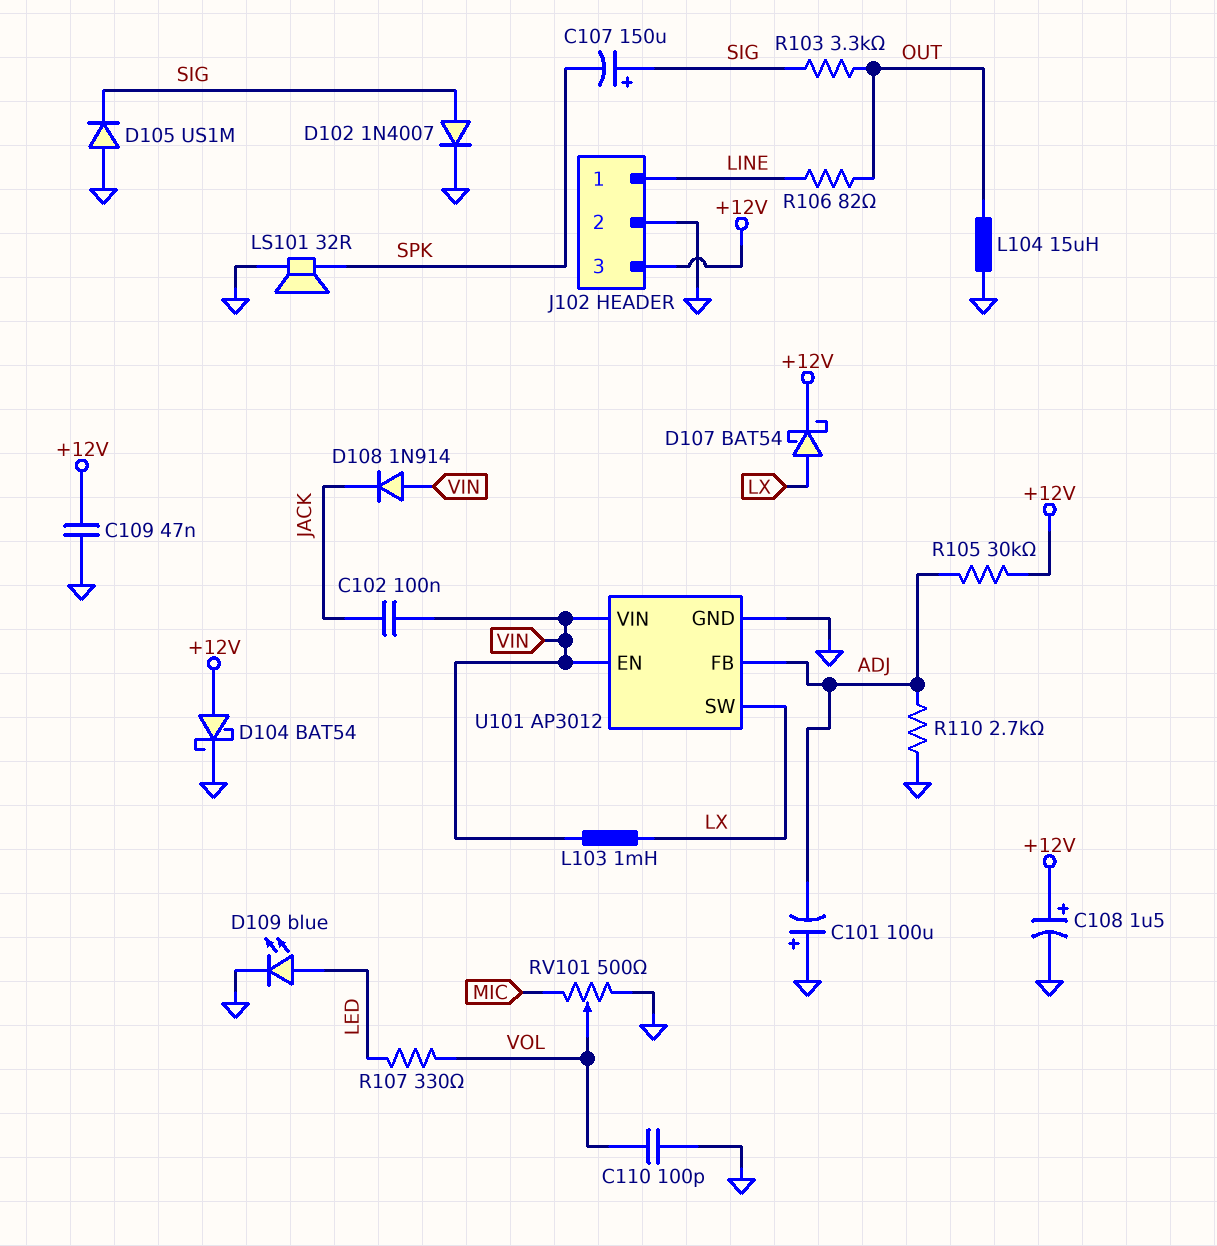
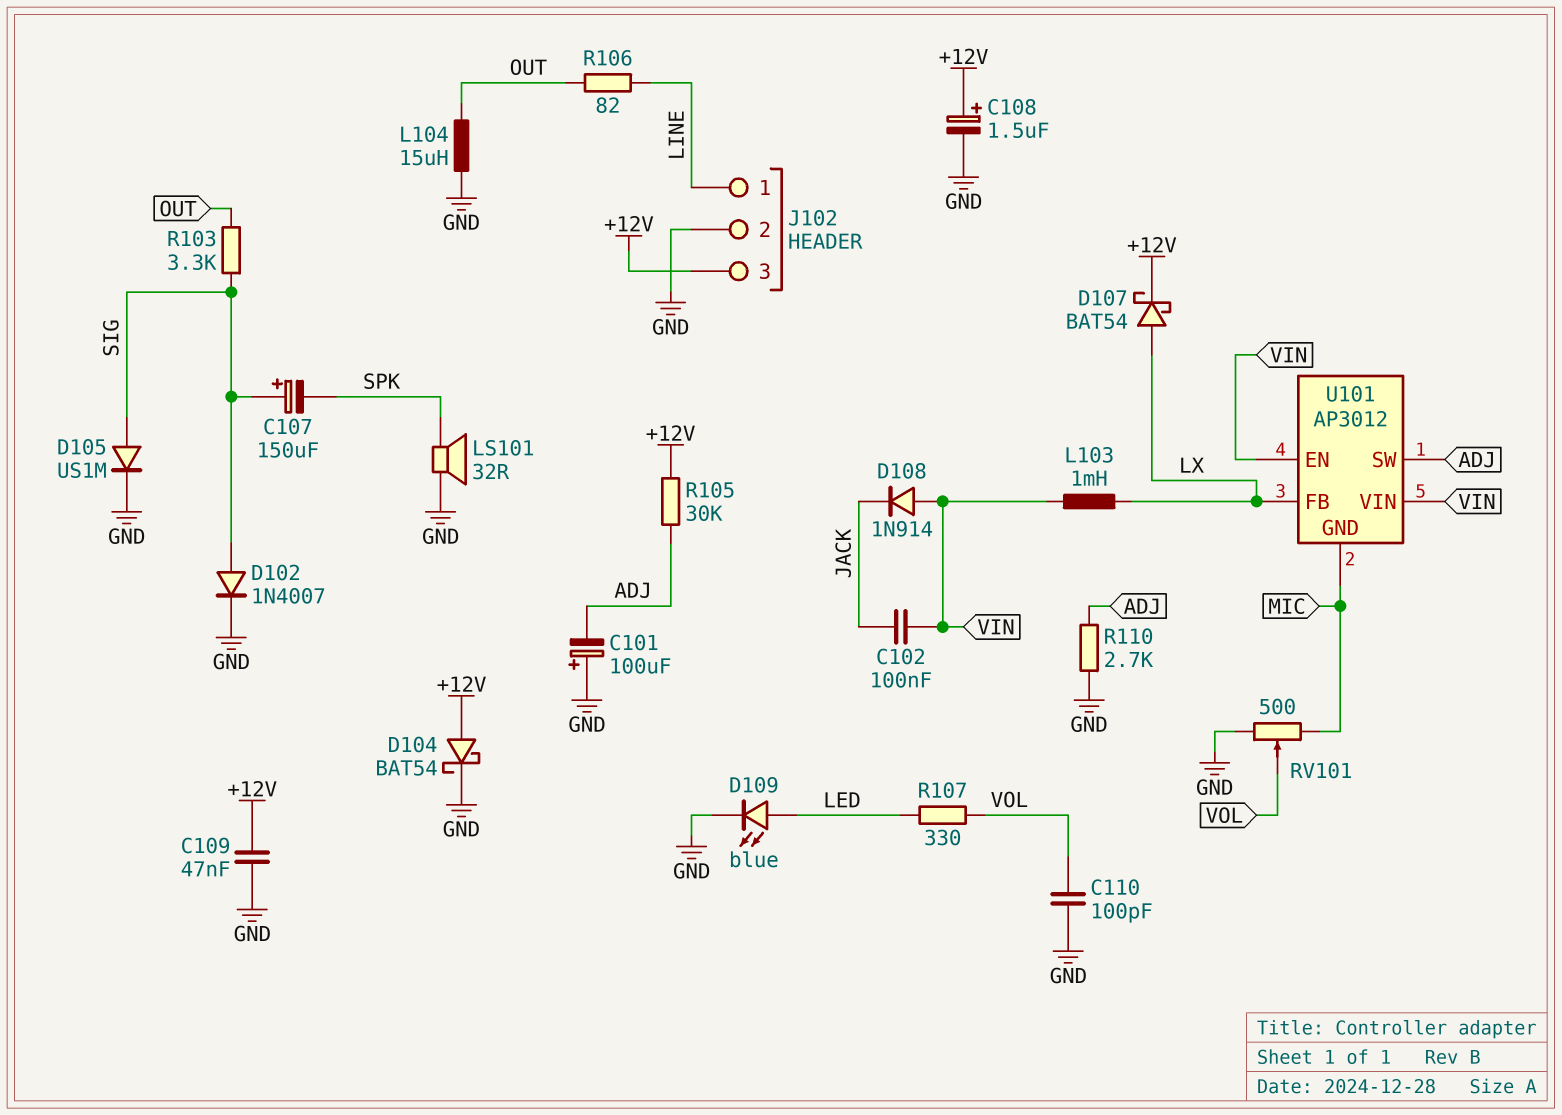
D105: diode US1M (A GND, K SIG) -> diode US1M (A SIG, K GND)
U101 pin FB: ADJ -> LX
U101 pin GND: GND -> MIC
U101 pin SW: LX -> ADJ

